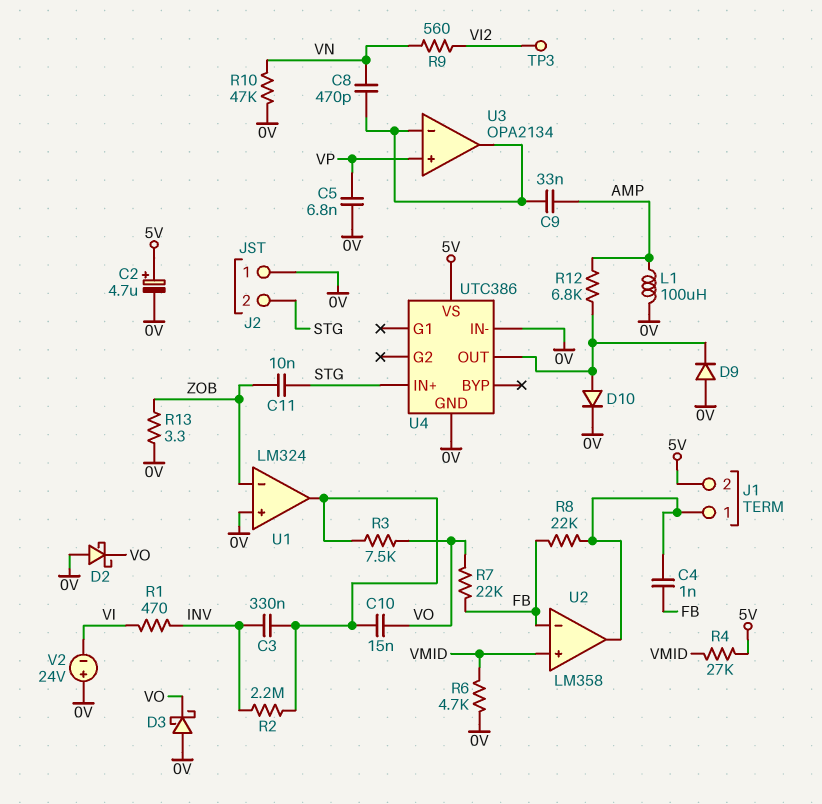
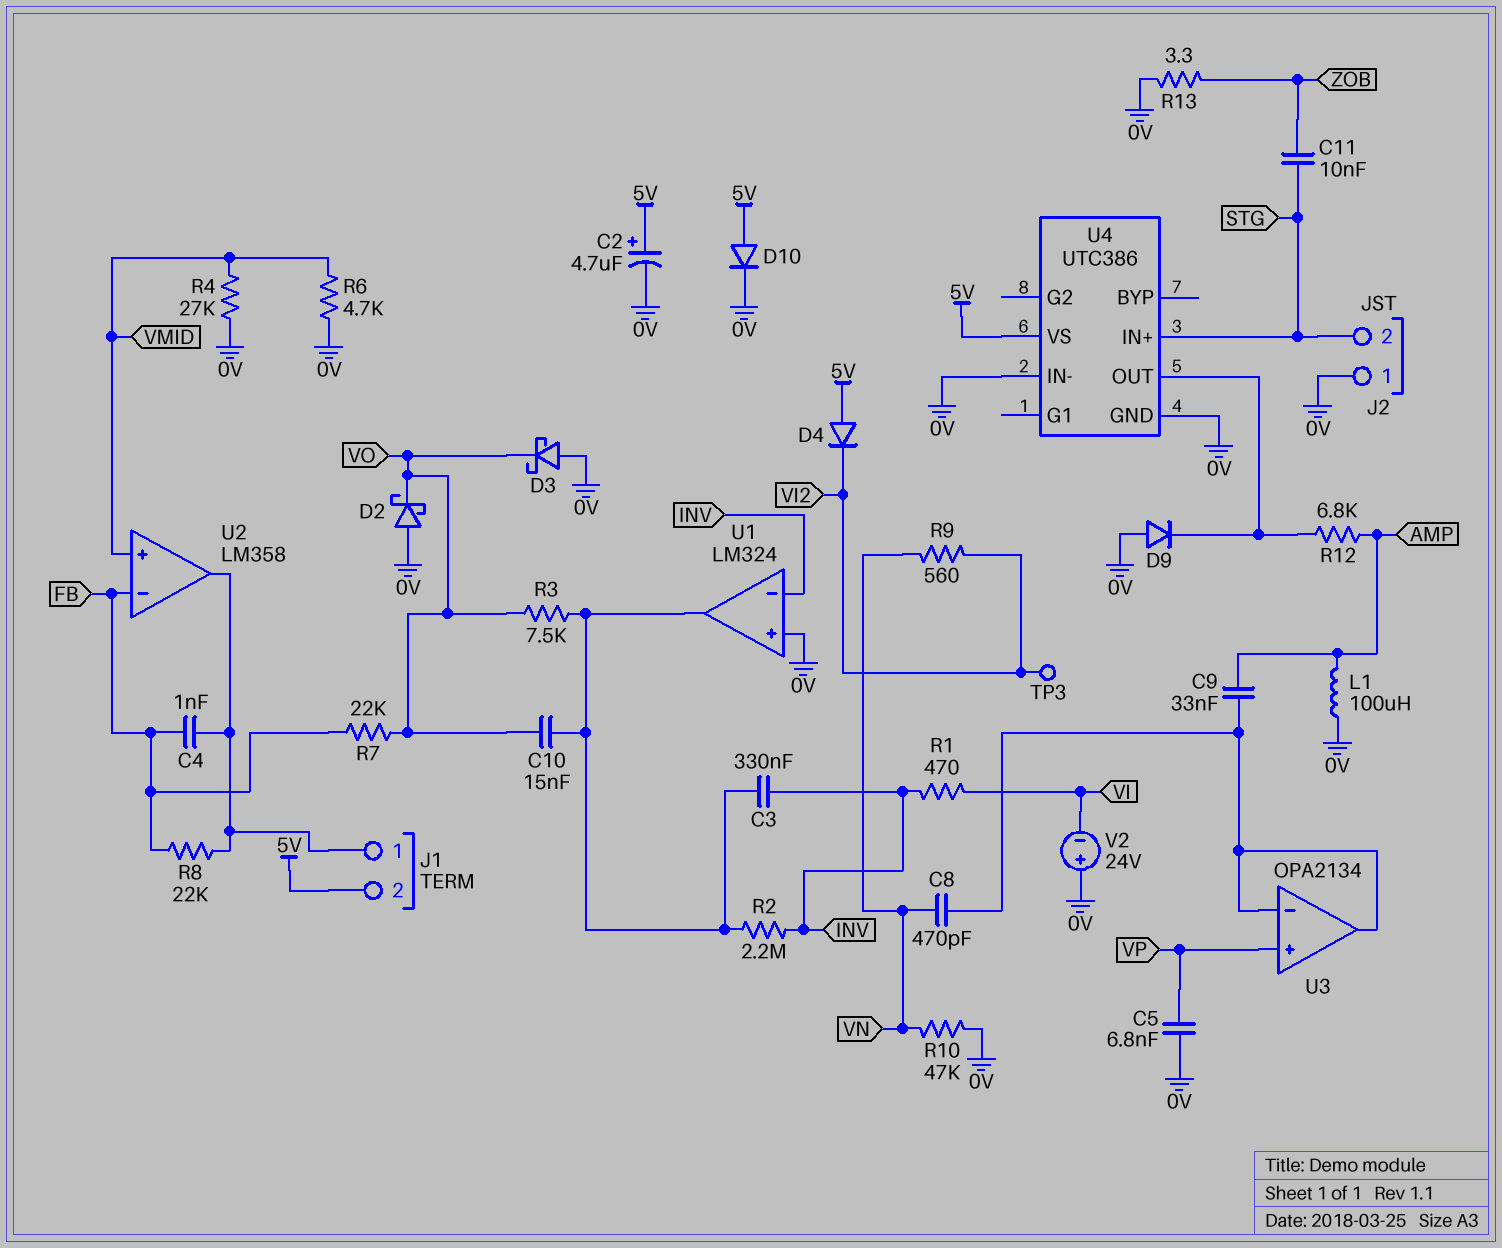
D4: none -> diode (A 5V, K VI2)
D10: diode (A U4/OUT, K 0V) -> diode (A 5V, K 0V)
R4: 27k (5V, VMID) -> 27k (0V, VMID)
U1 pin in-: ZOB -> INV

